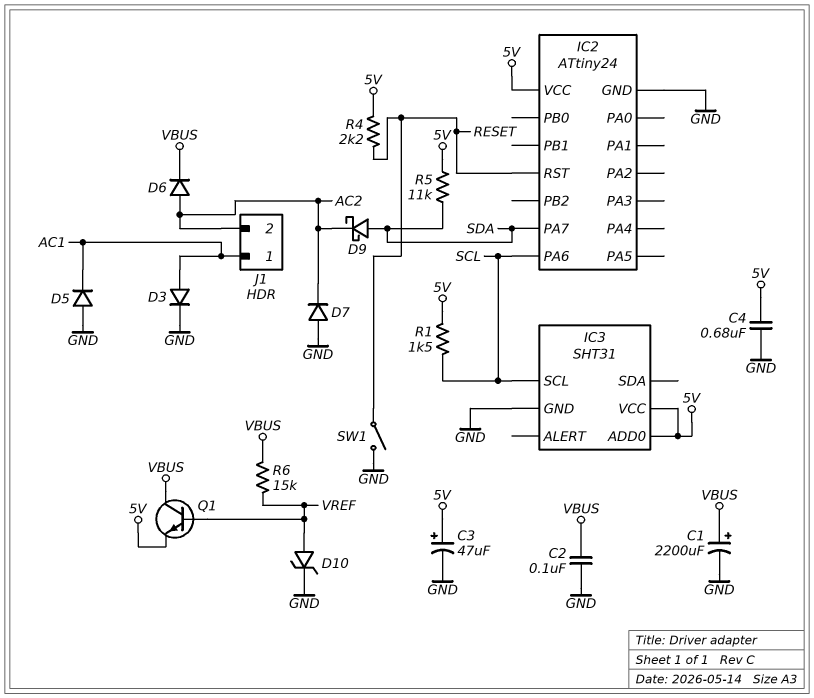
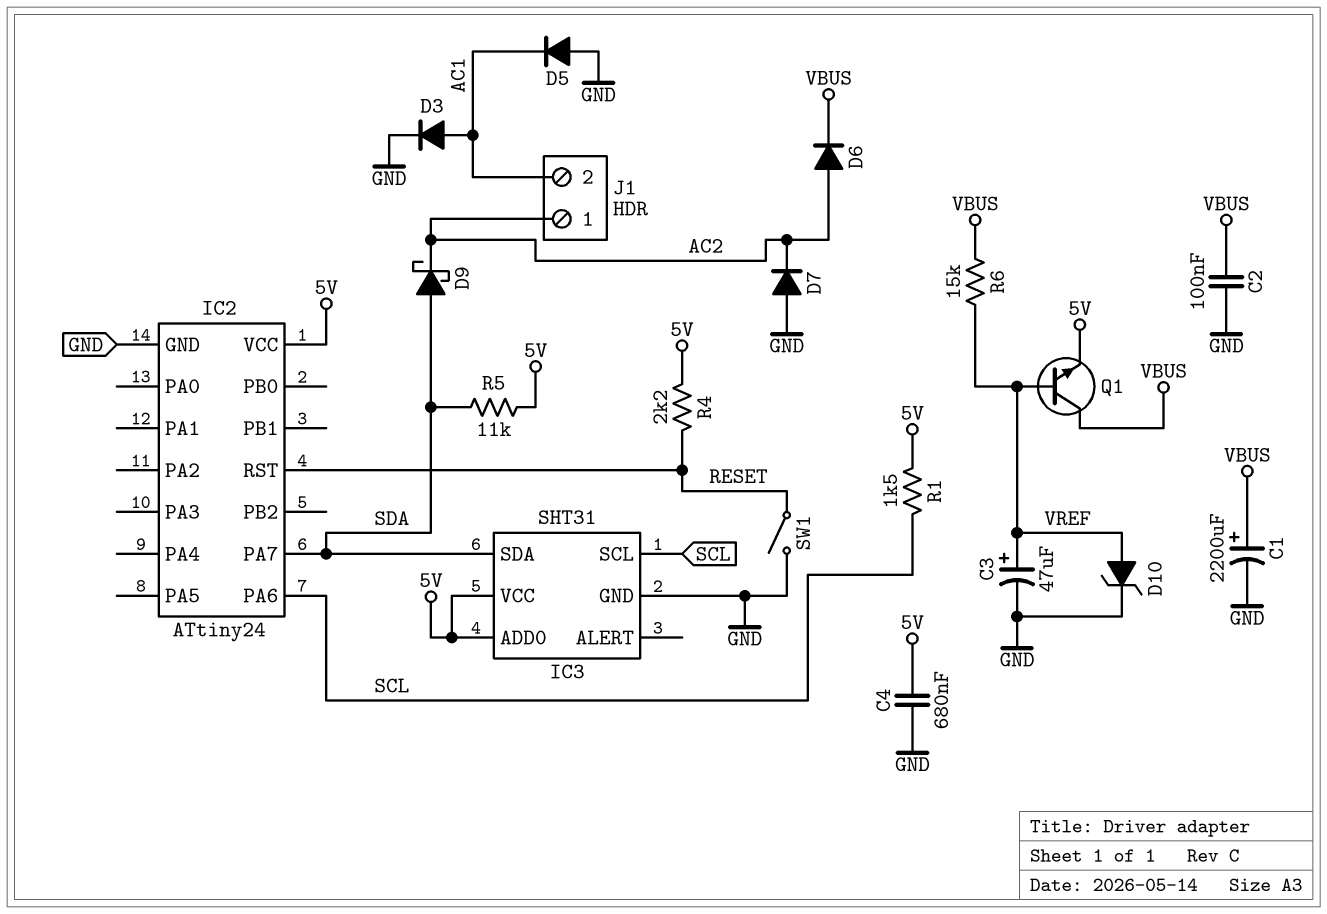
C3: 47uF (plus 5V, minus GND) -> 47uF (plus VREF, minus GND)
IC3 pin SDA: none -> SDA
J1 pin 1: AC1 -> AC2
J1 pin 2: AC2 -> AC1

